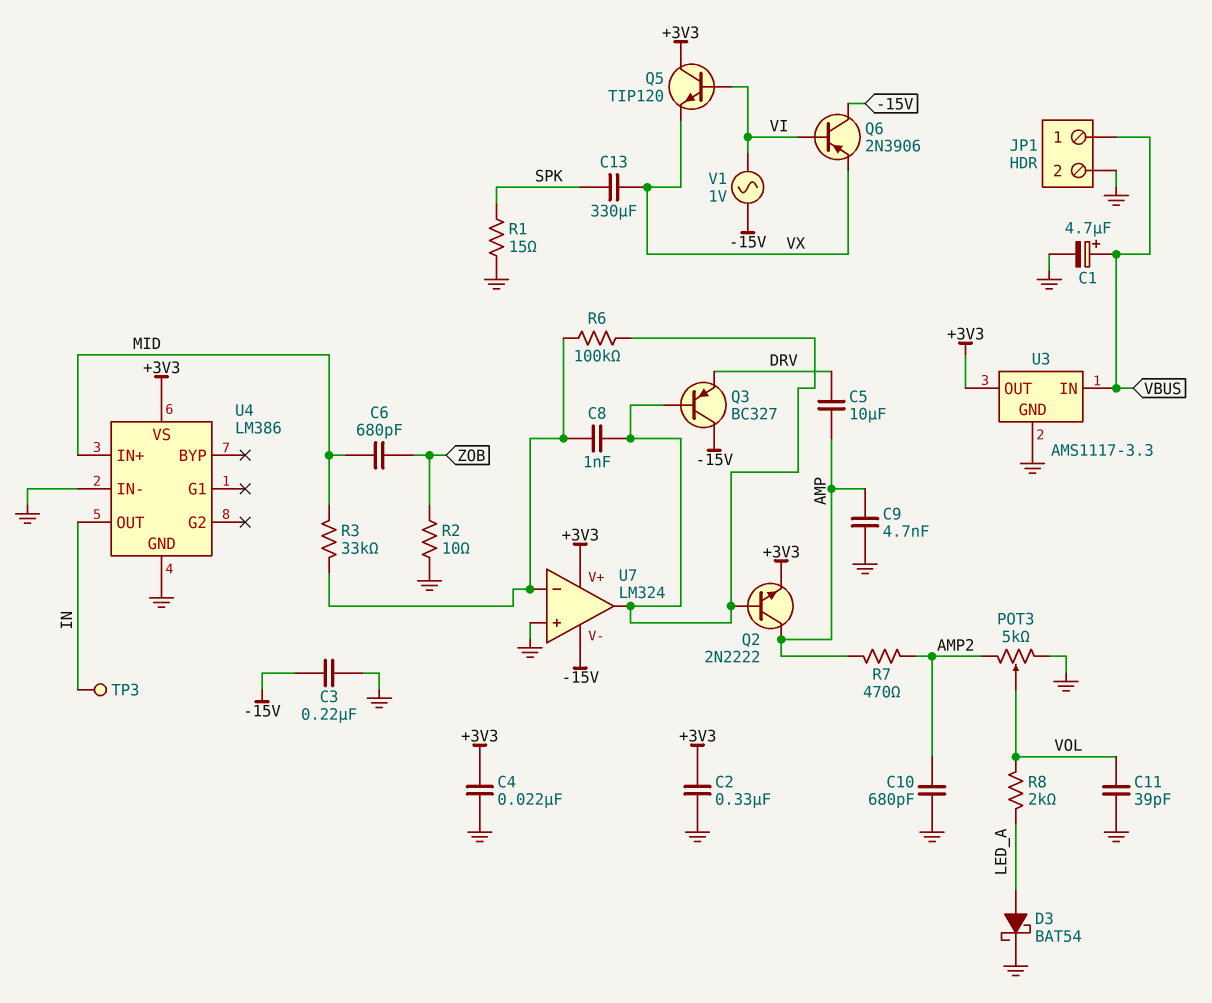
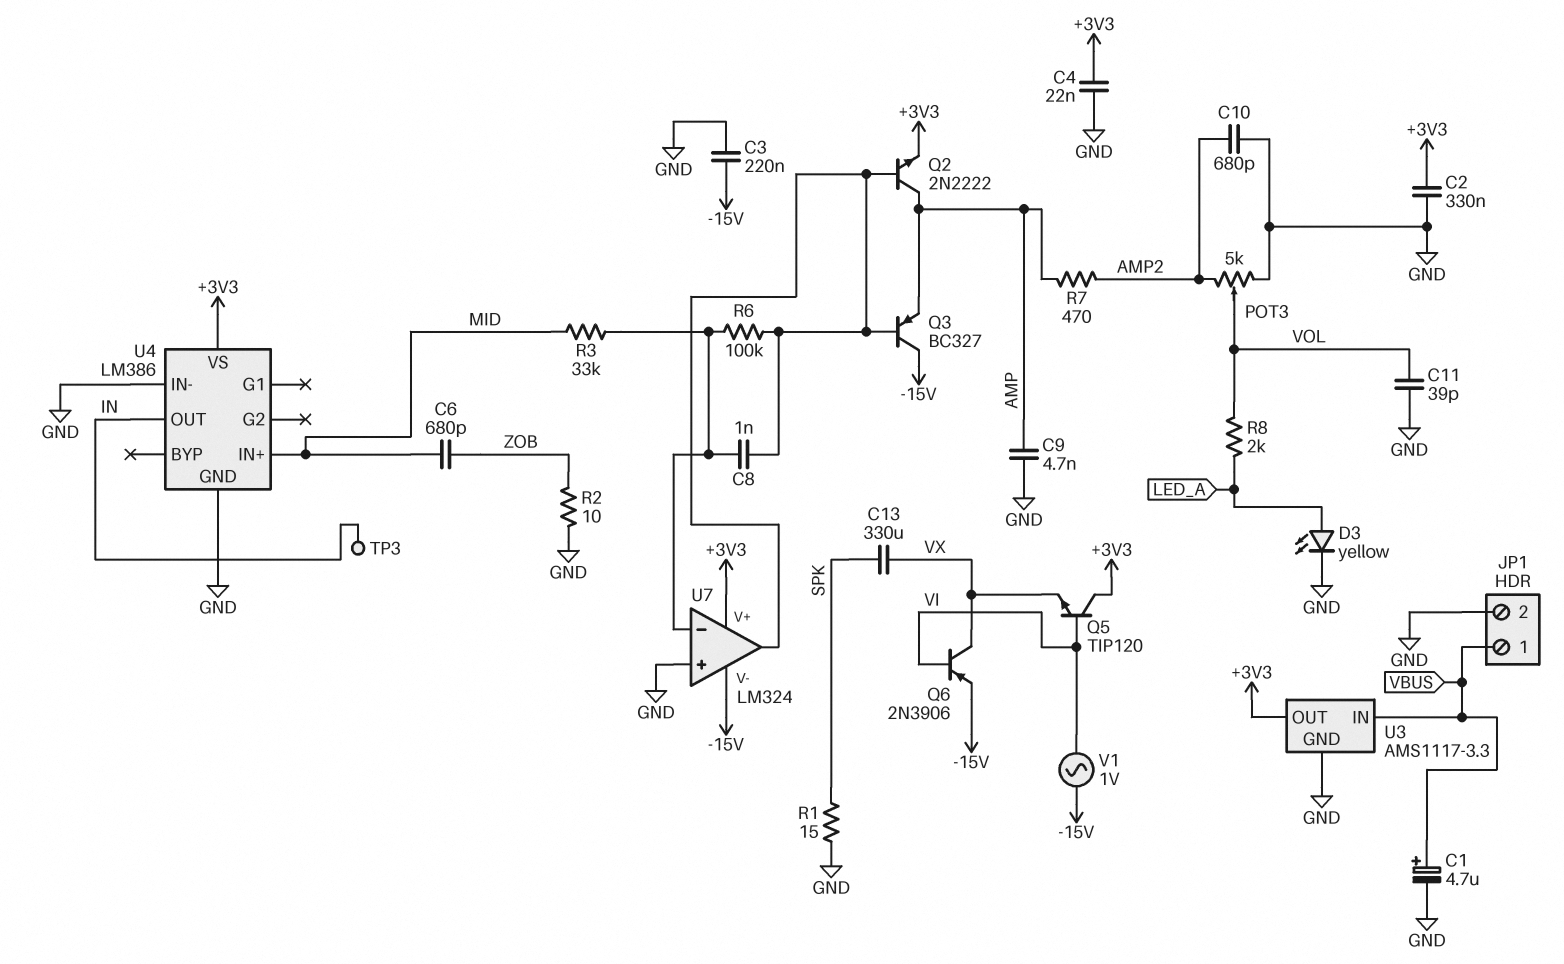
C5: 10uF (AMP, DRV) -> none
D3: schottky BAT54 (A LED_A, K GND) -> LED yellow (A LED_A, K GND)
Q3: PNP BC327 (B U7/out, C -15V, E DRV) -> PNP BC327 (B U7/out, C -15V, E AMP)
Q6: PNP 2N3906 (B VI, C -15V, E VX) -> PNP 2N3906 (B VI, C VX, E -15V)

